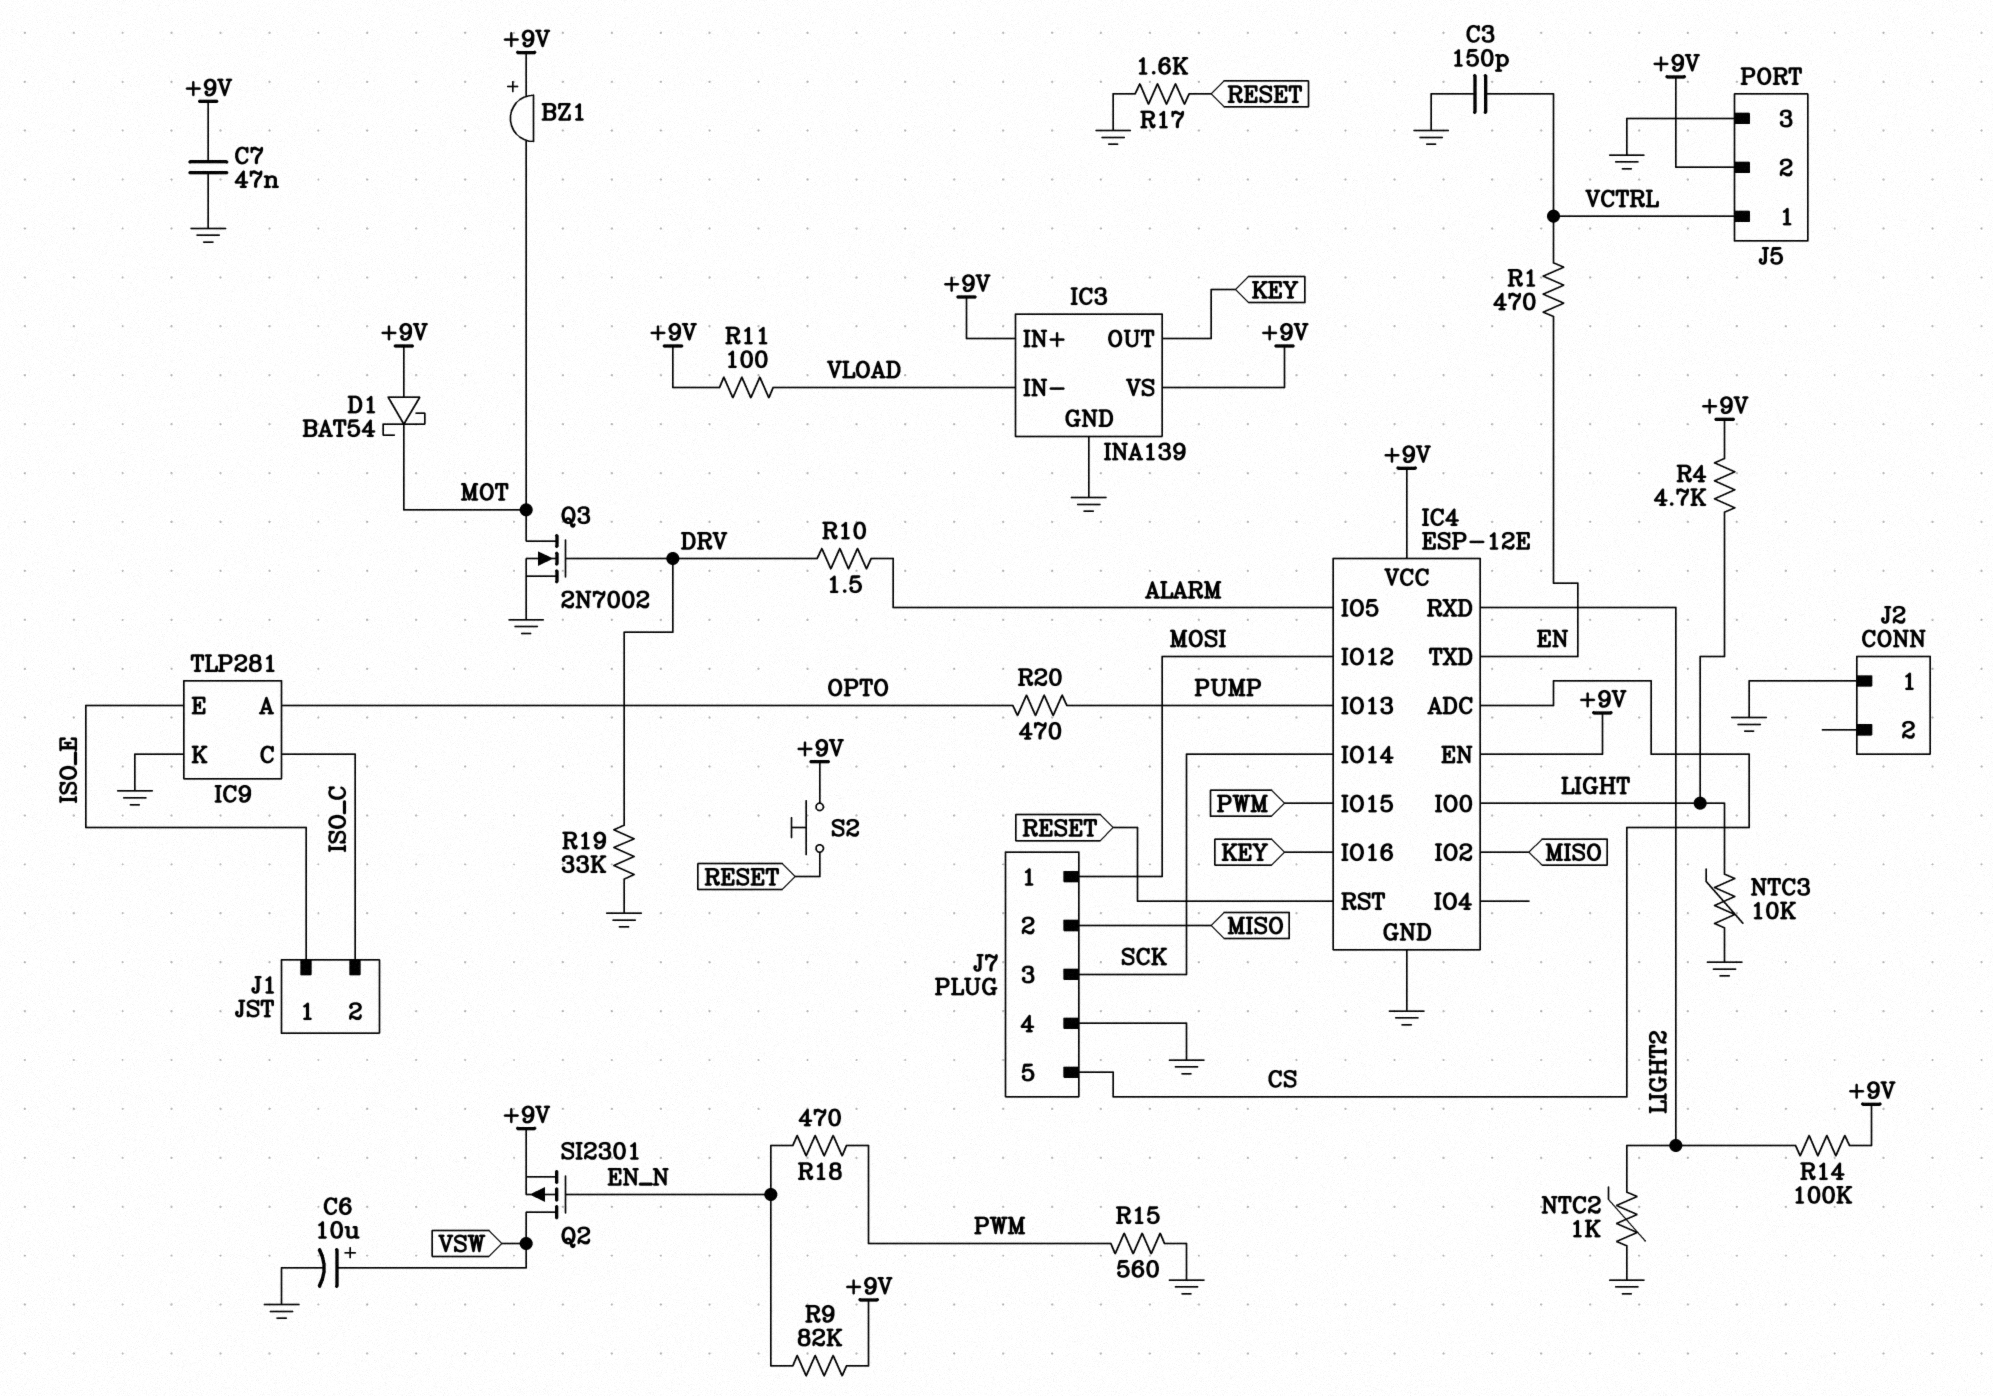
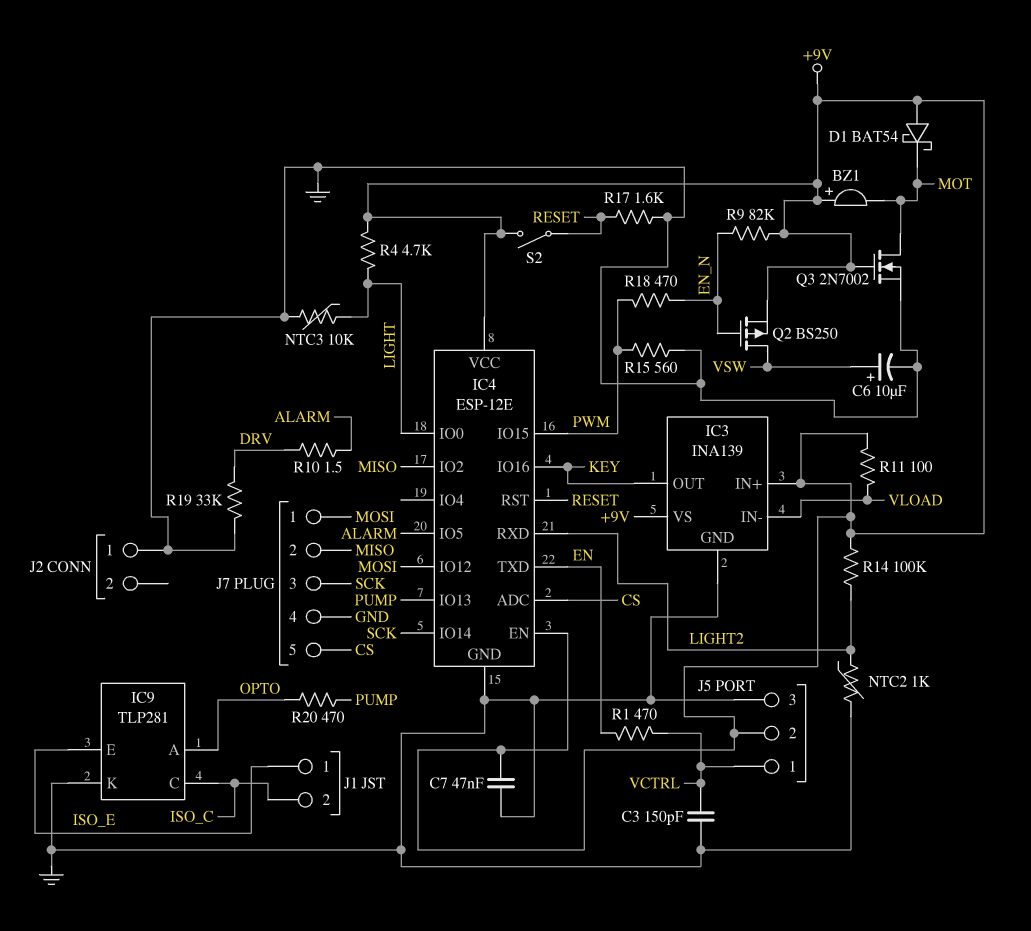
Q2: PMOS SI2301 (G EN_N, D VSW, S +9V) -> PMOS BS250 (G EN_N, D VSW, S +9V)
Q3: NMOS 2N7002 (G DRV, D MOT, S GND) -> NMOS 2N7002 (G +9V, D MOT, S GND)
S2: button (+9V, RESET) -> switch (+9V, RESET)

